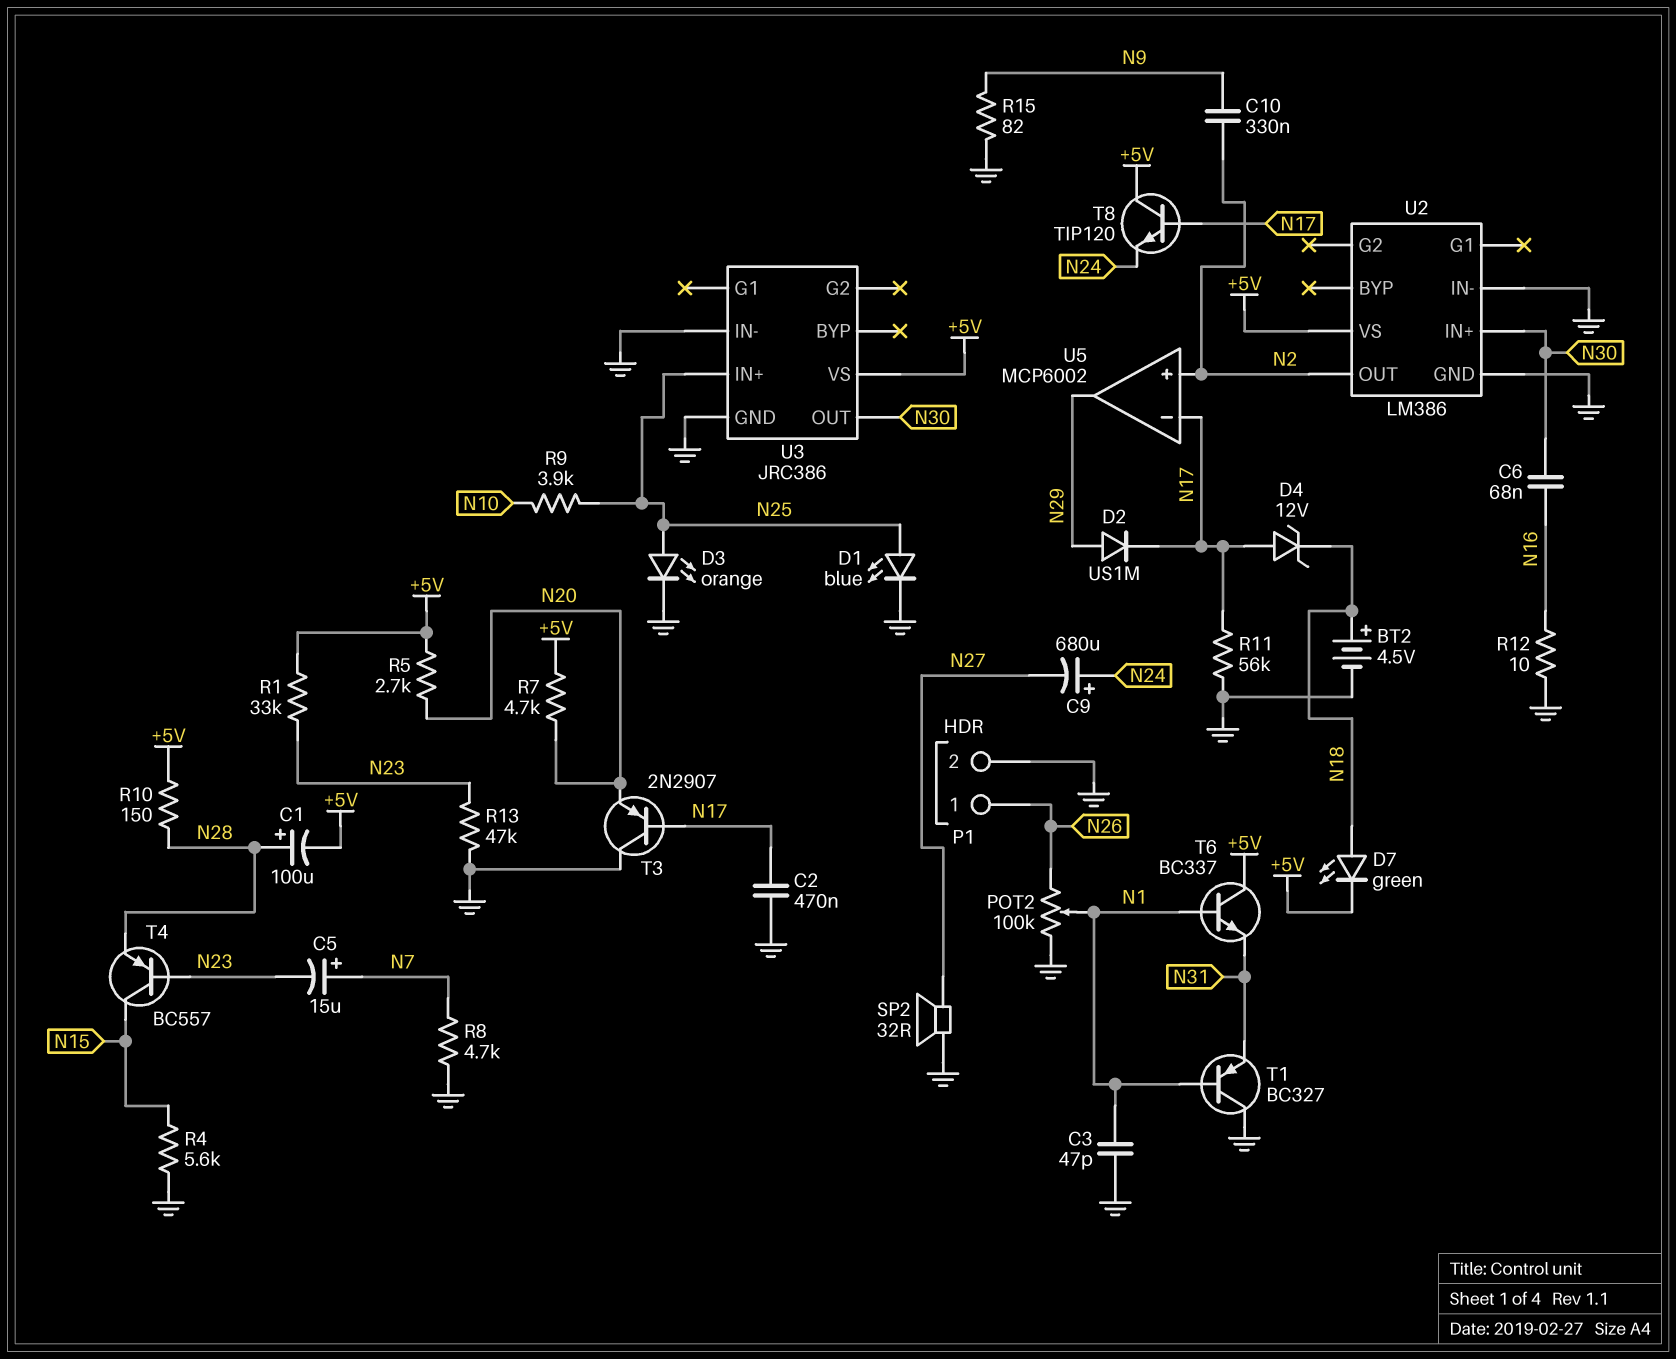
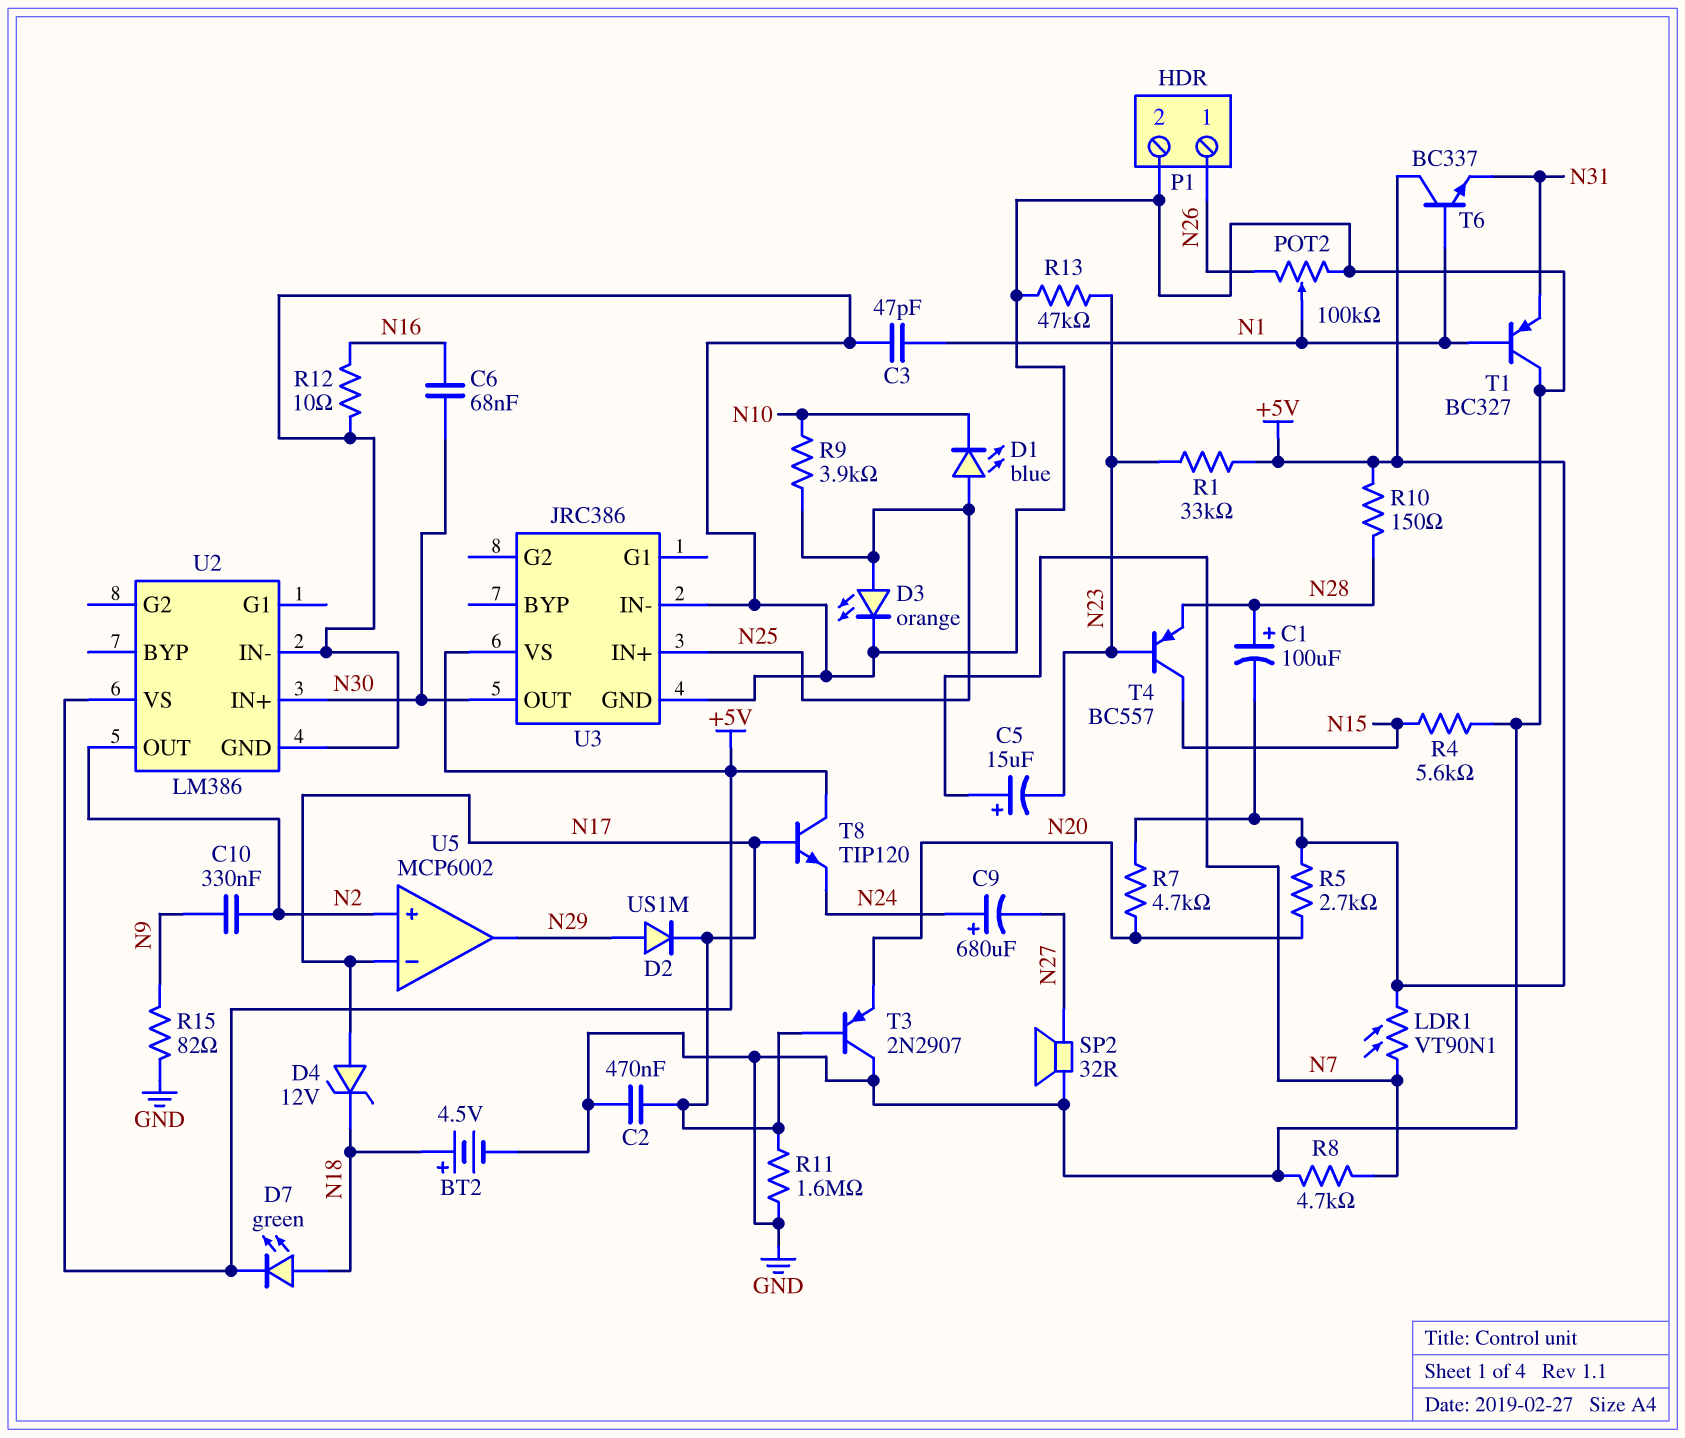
D1: LED blue (A N25, K GND) -> LED blue (A N25, K N10)
LDR1: none -> VT90N1 (+5V, N7)
R11: 56k (GND, N17) -> 1.6M (GND, N17)

